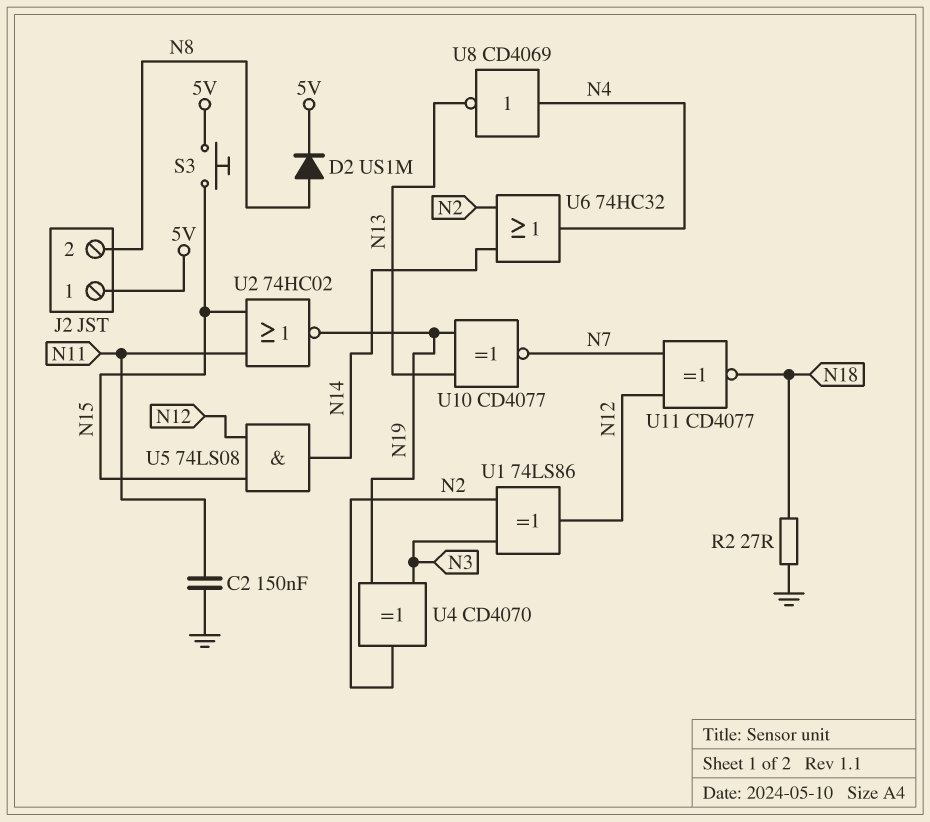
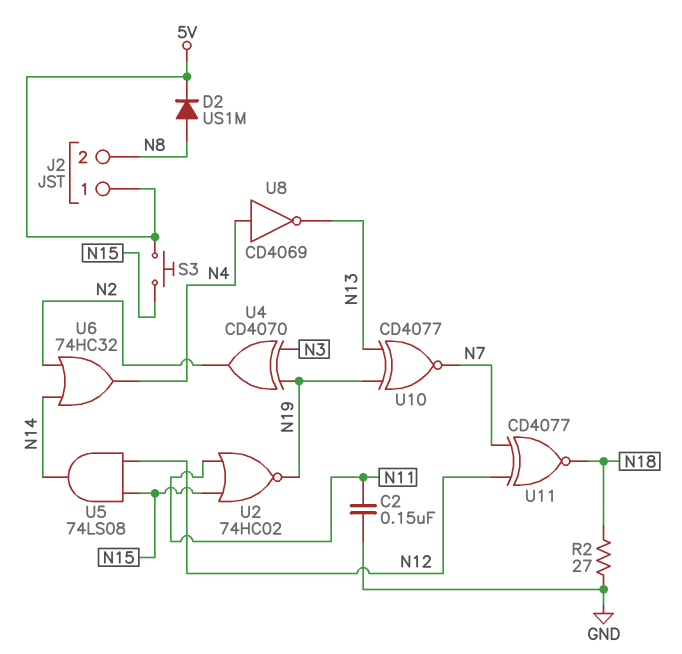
U1: XOR 74LS86 (in N2, in N3, out N12) -> none

